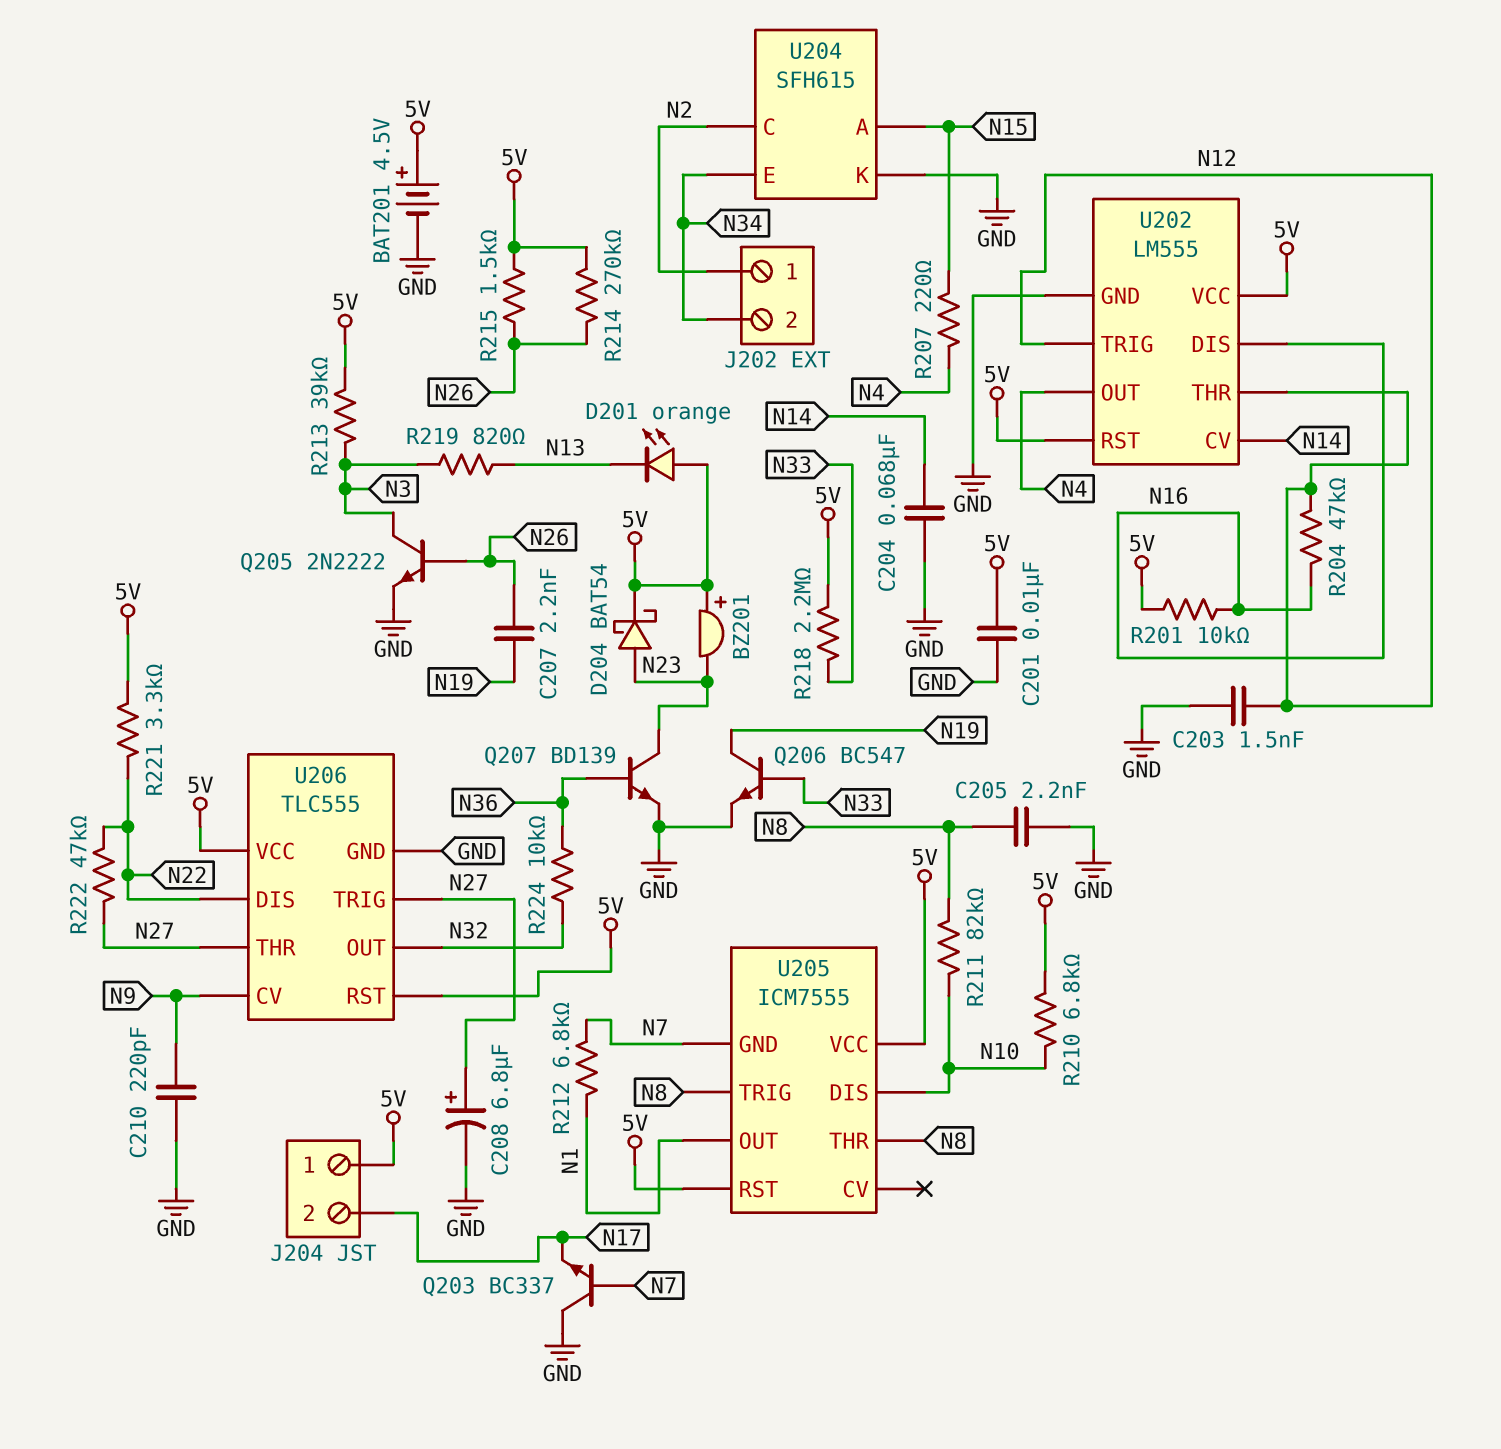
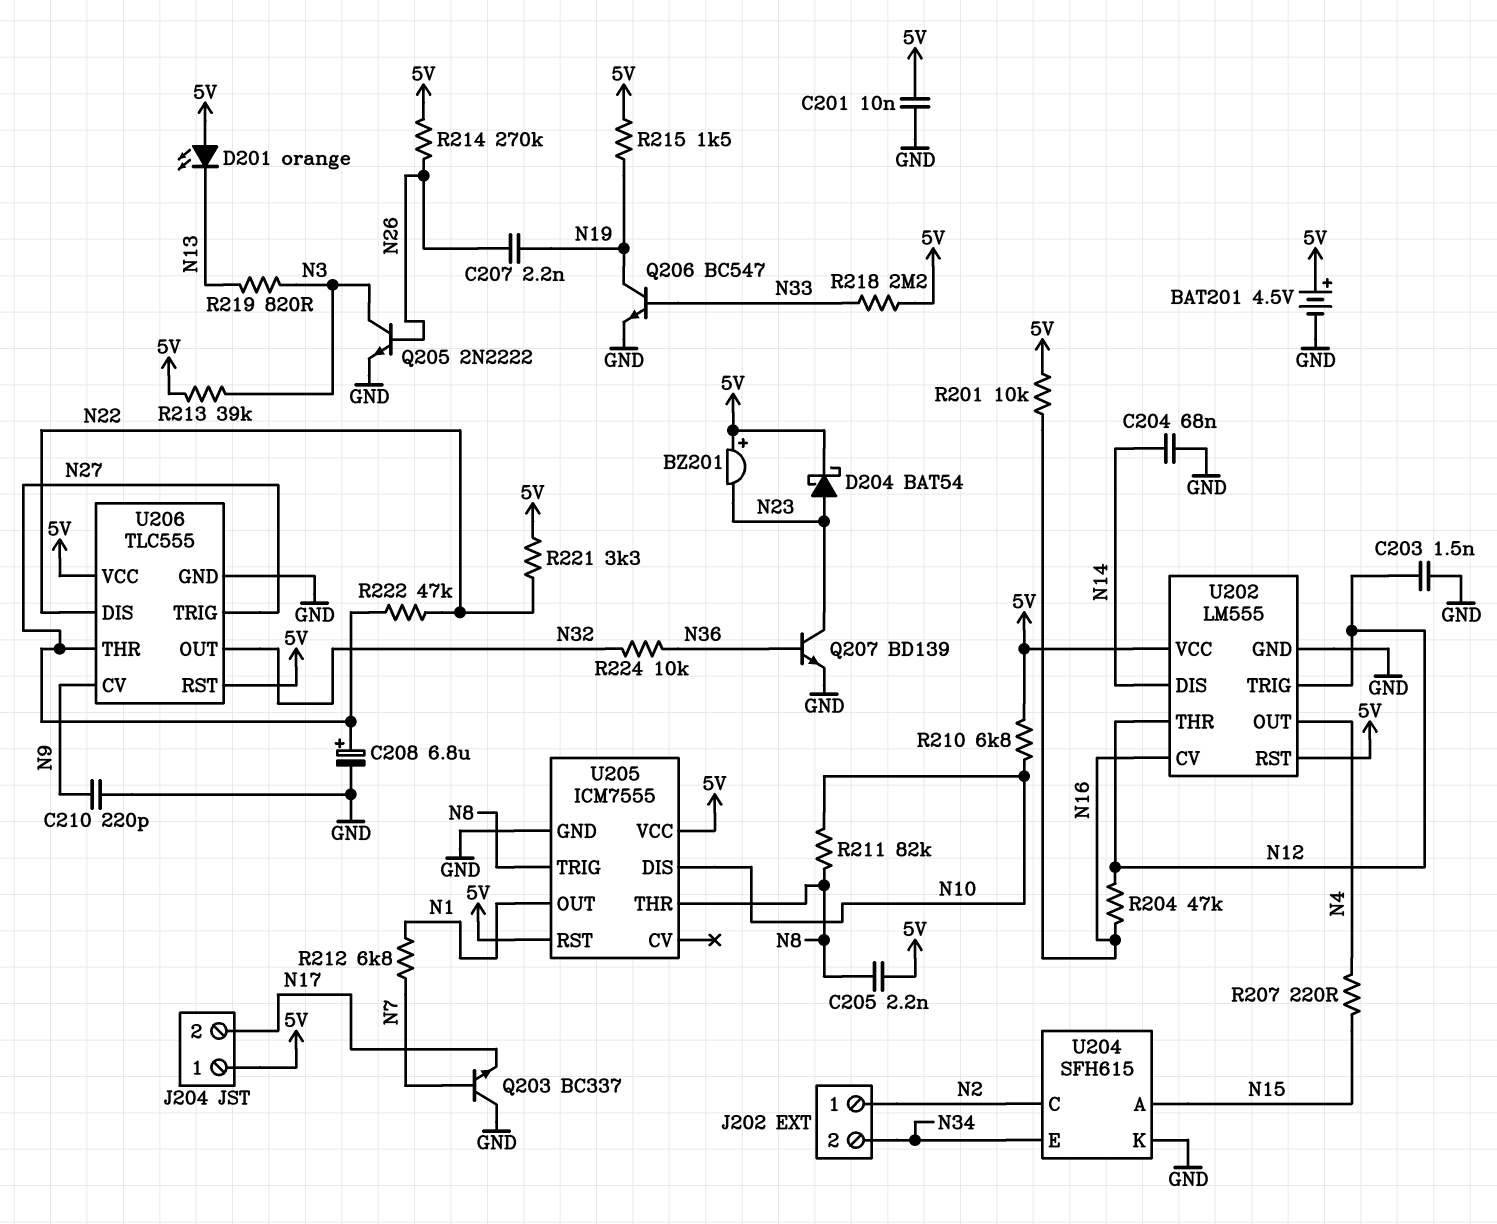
C205: 2.2nF (GND, N8) -> 2.2nF (5V, N8)
R215: 1.5k (5V, N26) -> 1.5k (5V, N19)
U202 pin CV: N14 -> N16
U202 pin DIS: N16 -> N14
U205 pin GND: N7 -> GND

